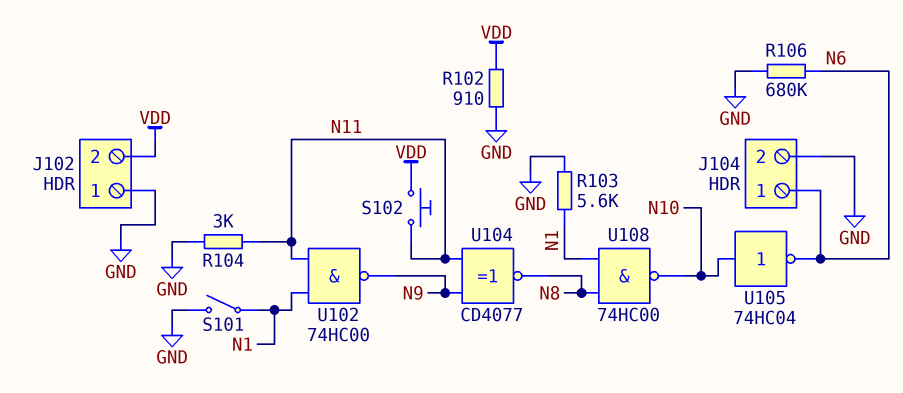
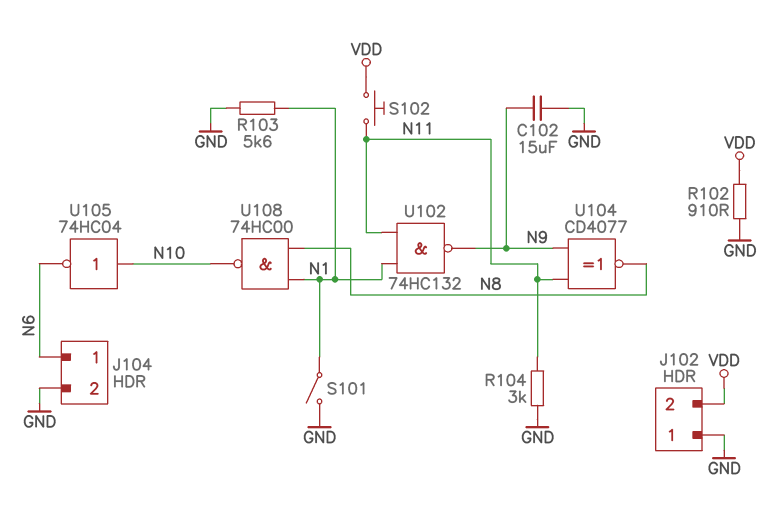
C102: none -> 15uF (GND, N9)
R106: 680k (GND, N6) -> none
U102: NAND 74HC00 (in N1, in N11, out N9) -> NAND 74HC132 (in N1, in N11, out N9)

